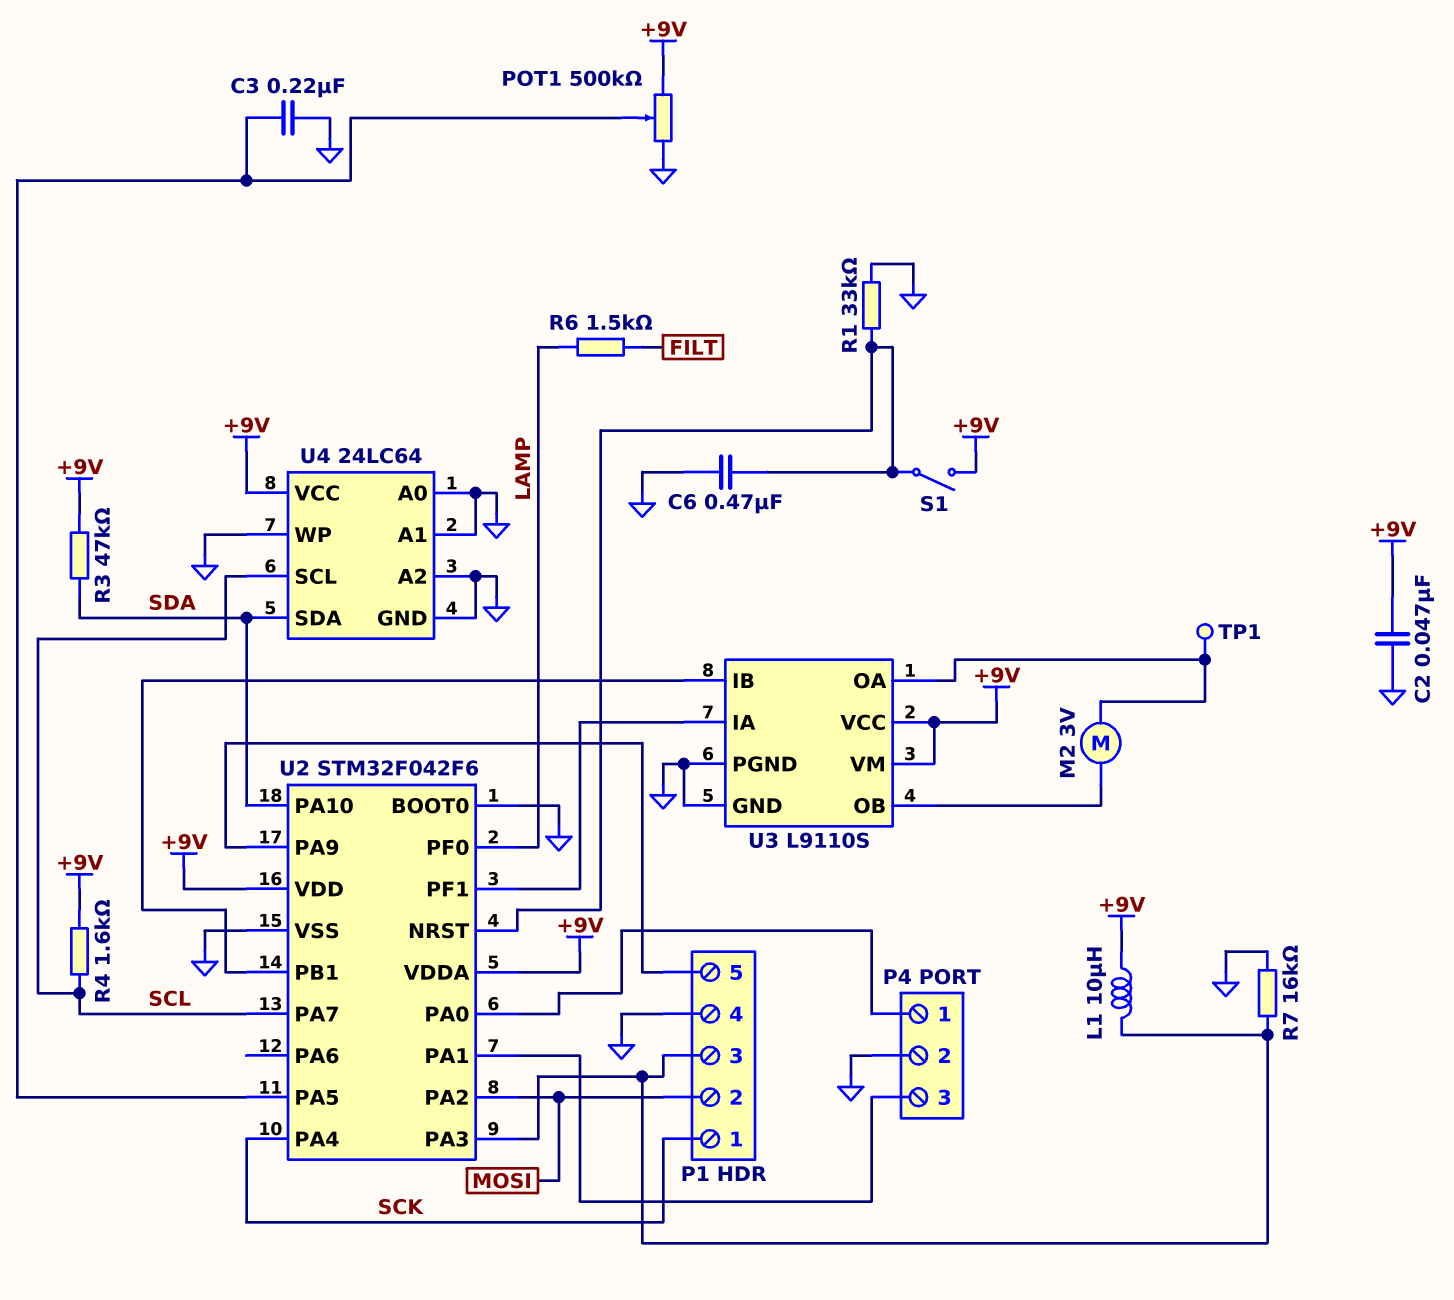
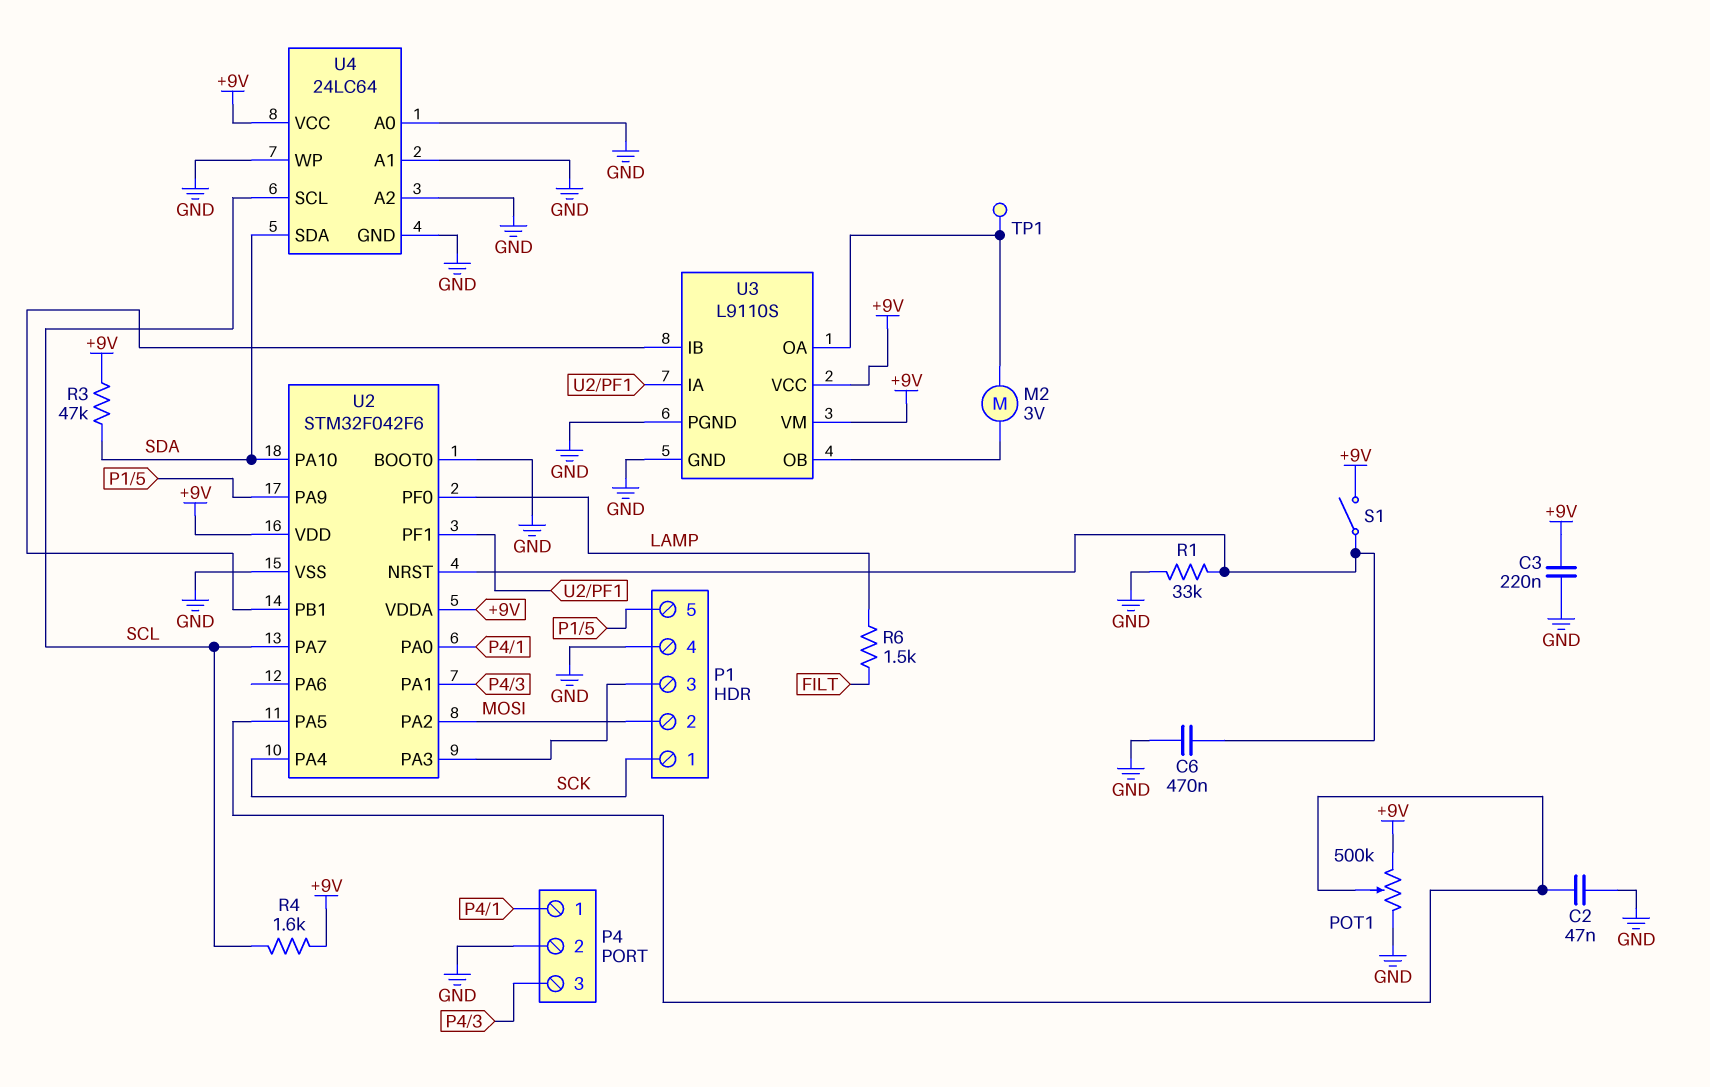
C2: 47nF (+9V, GND) -> 47nF (GND, U2/PA5)
C3: 220nF (GND, U2/PA5) -> 220nF (+9V, GND)
L1: 10uH (+9V, P1/3) -> none
R7: 16k (GND, P1/3) -> none

